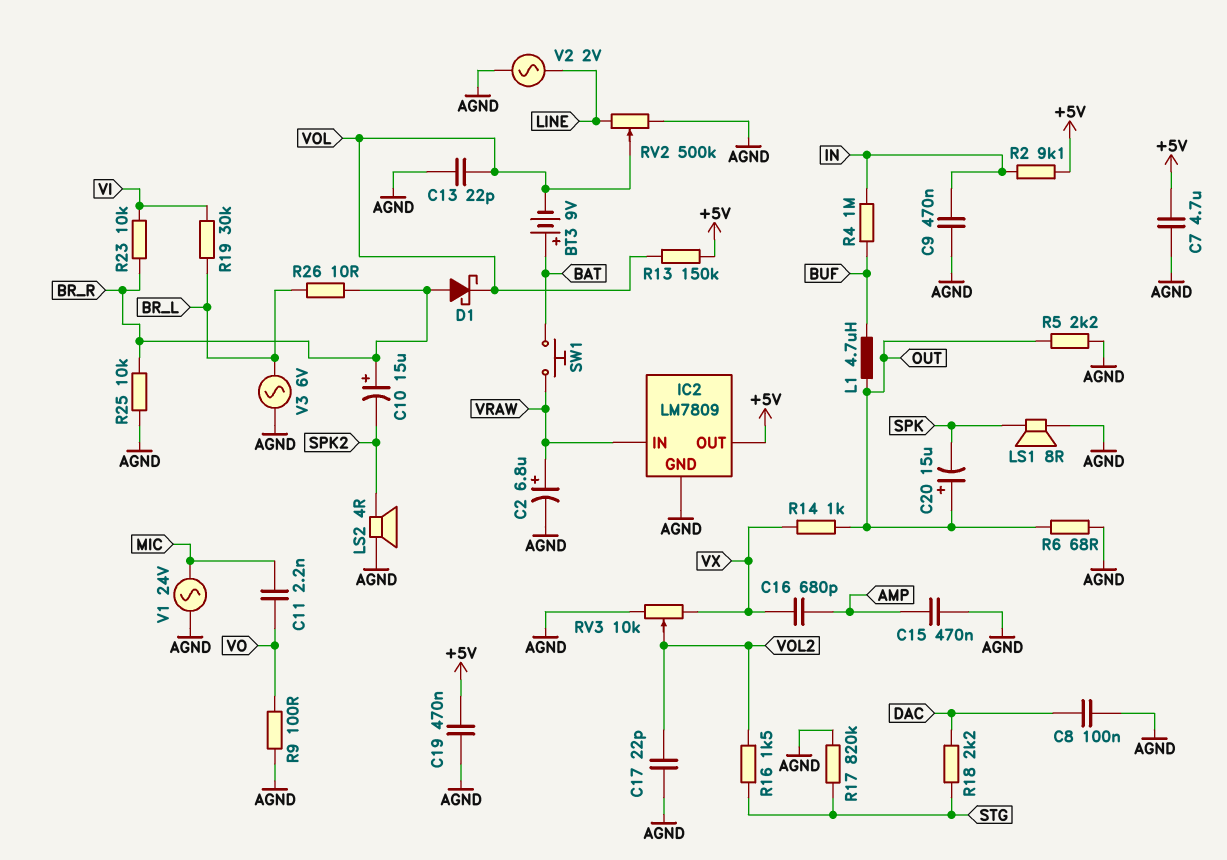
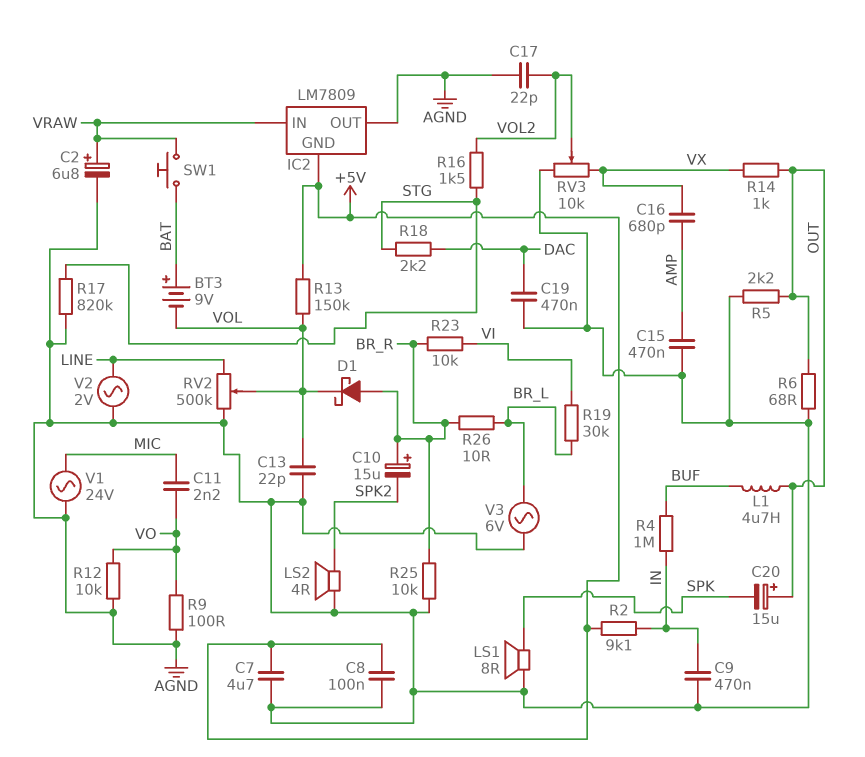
C8: 100nF (AGND, DAC) -> 100nF (+5V, AGND)
C19: 470nF (+5V, AGND) -> 470nF (AGND, DAC)
IC2 pin GND: AGND -> +5V
IC2 pin OUT: +5V -> AGND
R12: none -> 10k (AGND, VO)

